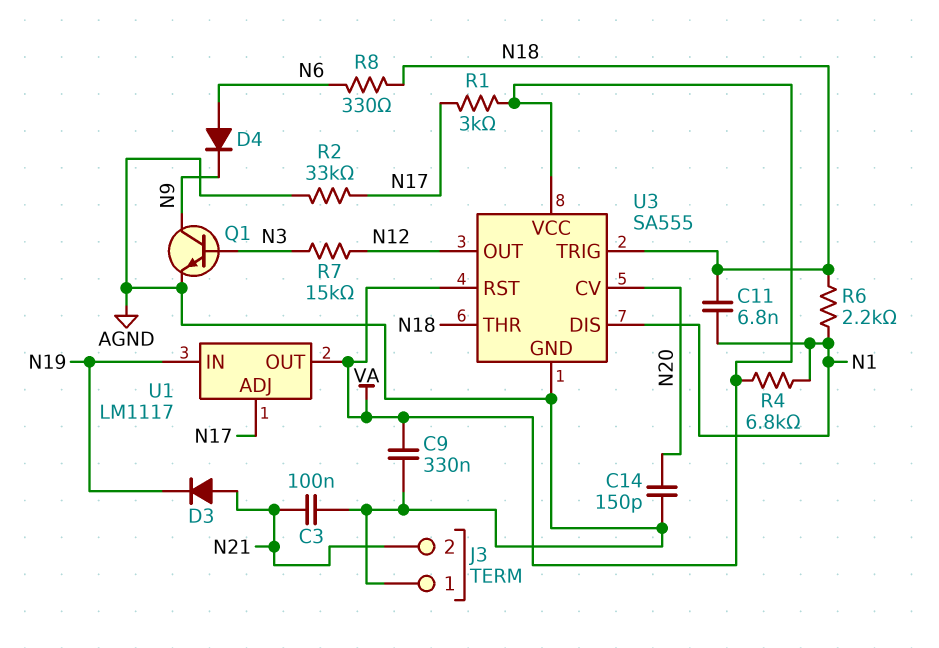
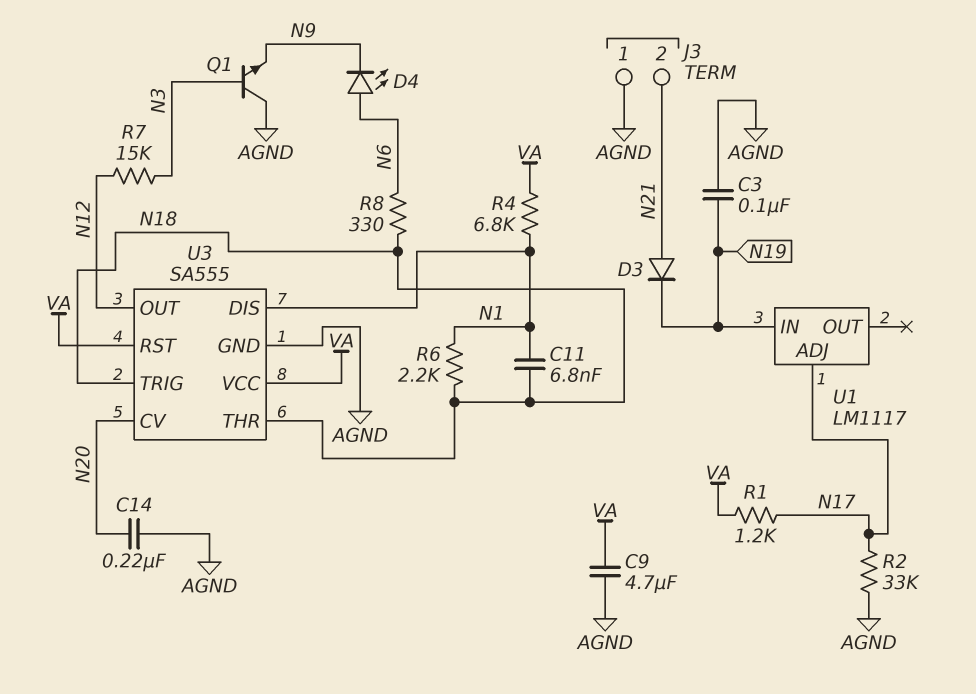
C3: 100nF (AGND, N21) -> 100nF (AGND, N19)
C9: 330nF (AGND, VA) -> 4.7uF (AGND, VA)
C14: 150pF (AGND, N20) -> 220nF (AGND, N20)
D4: diode (A N6, K N9) -> LED (A N6, K N9)
Q1: NPN (B N3, C N9, E AGND) -> NPN (B N3, C AGND, E N9)
R1: 3k (N17, VA) -> 1.2k (N17, VA)
U1 pin OUT: VA -> none

